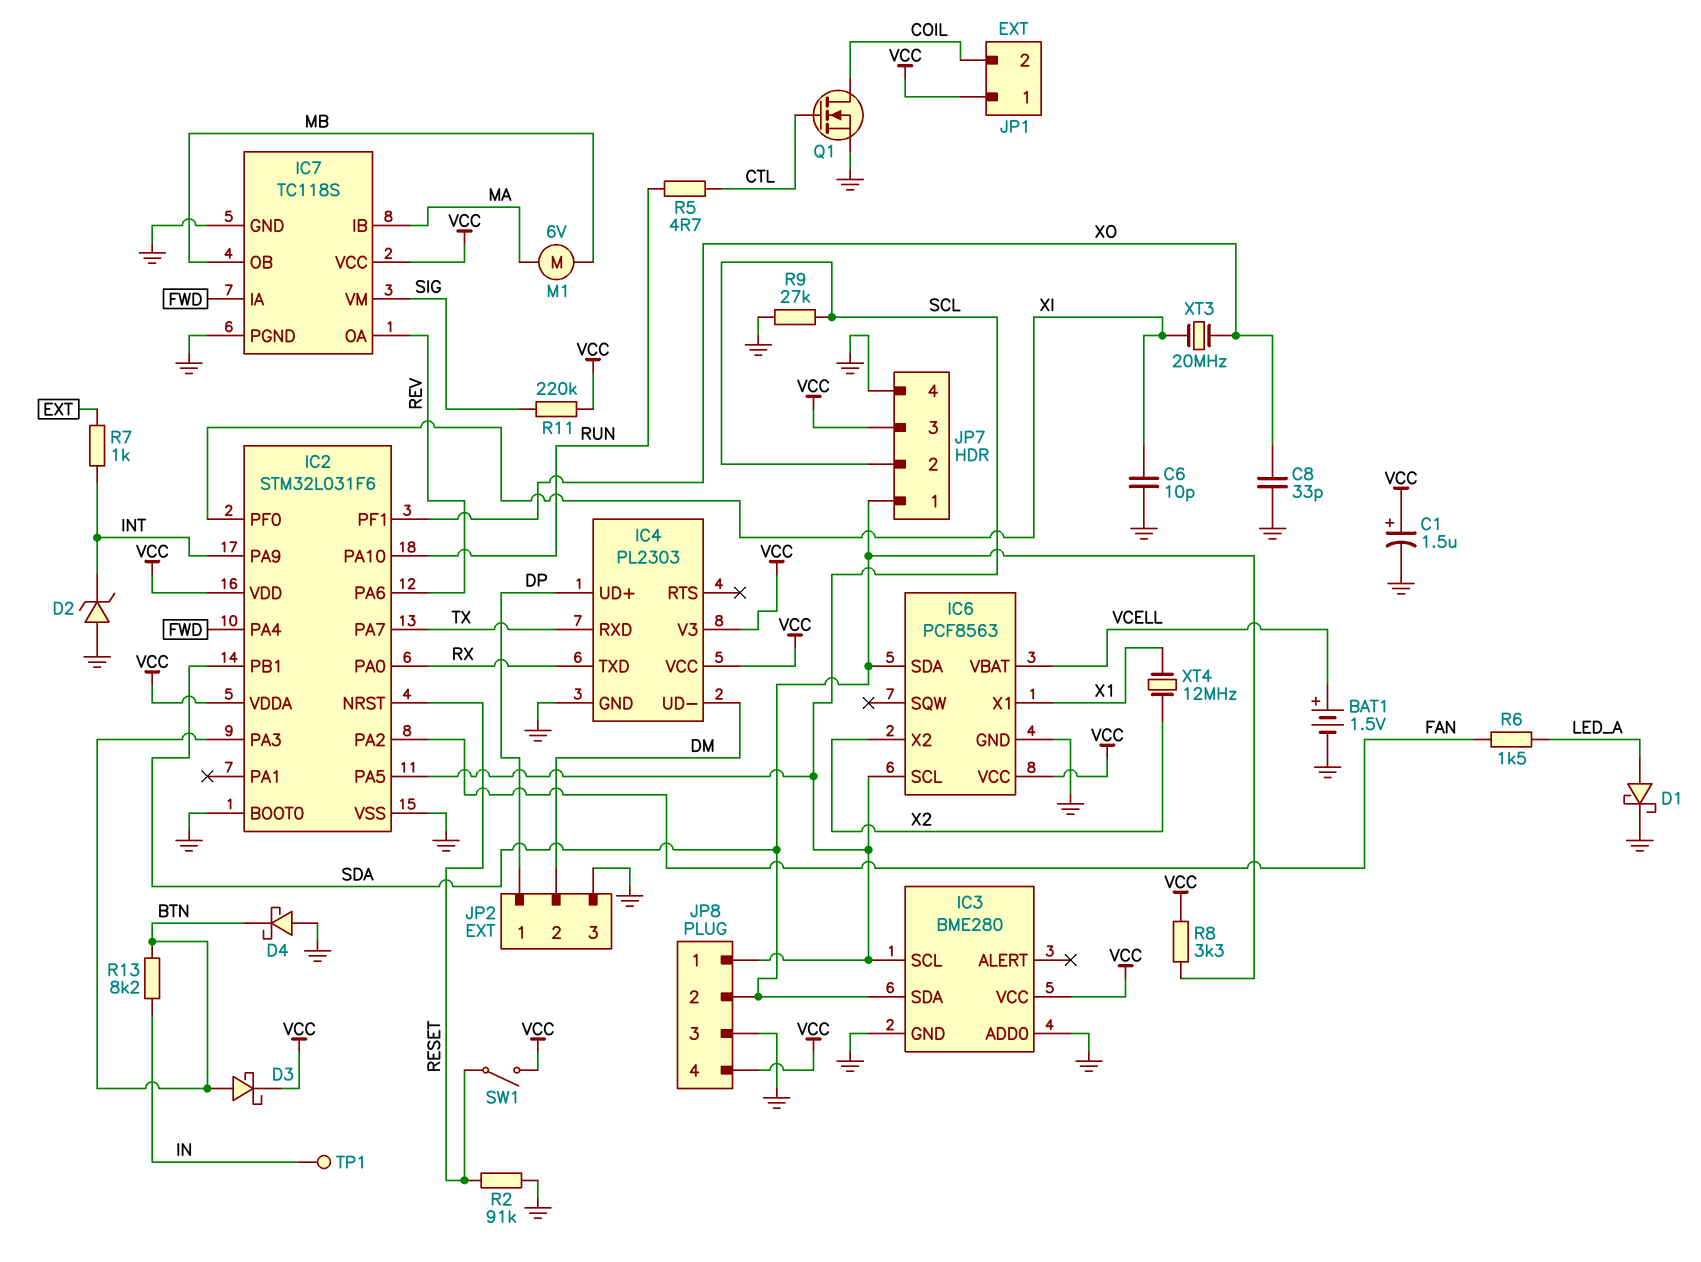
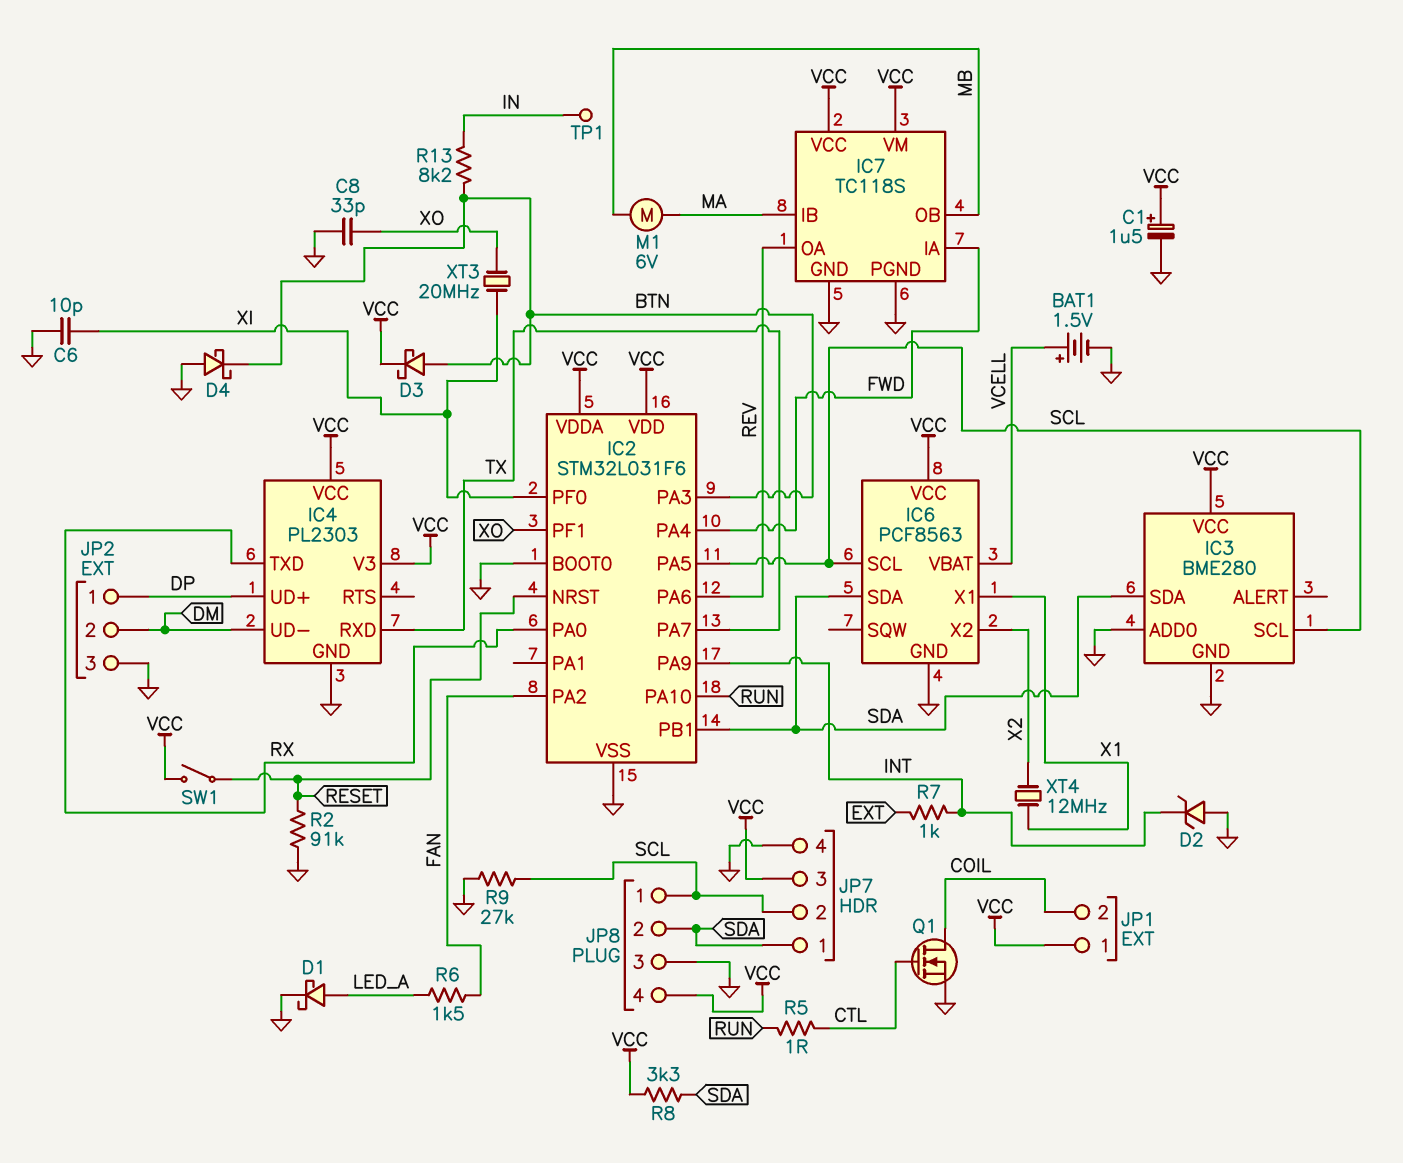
IC7 pin VM: SIG -> VCC
R5: 4.7 (CTL, RUN) -> 1 (CTL, RUN)
R11: 220k (SIG, VCC) -> none

